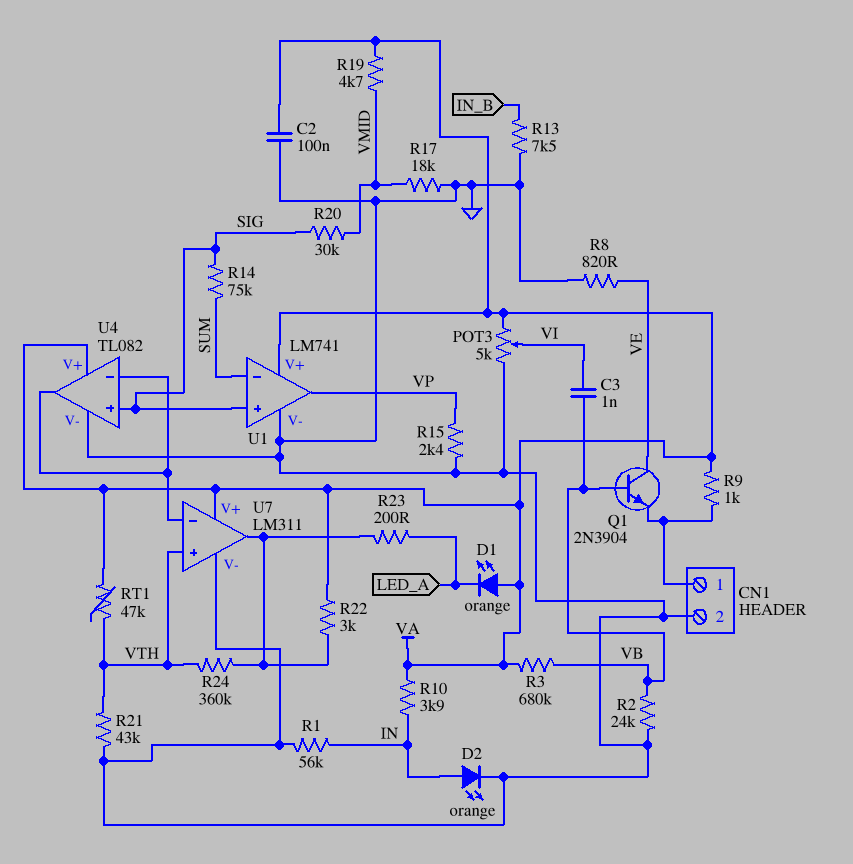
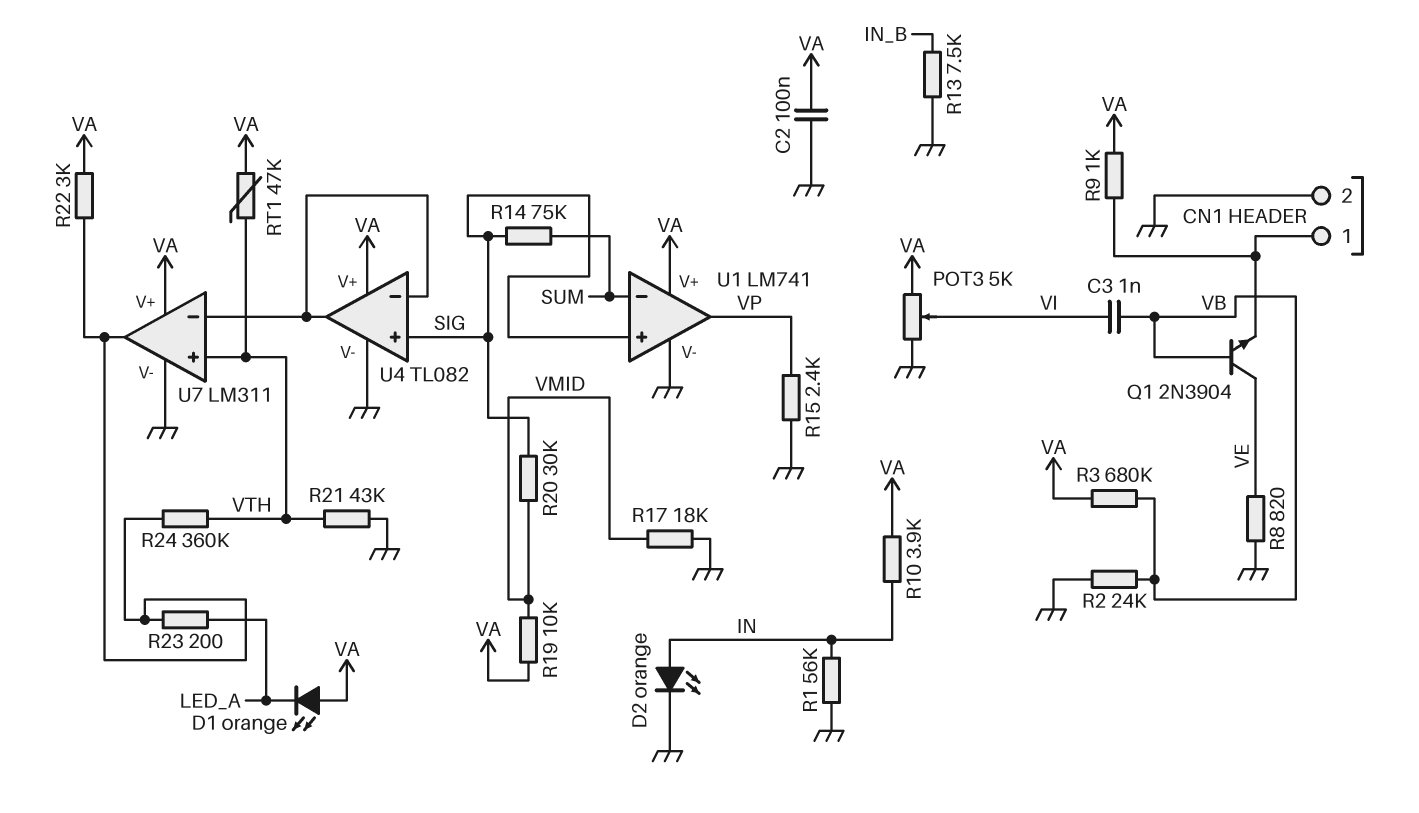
R19: 4.7k (VA, VMID) -> 10k (VA, VMID)

